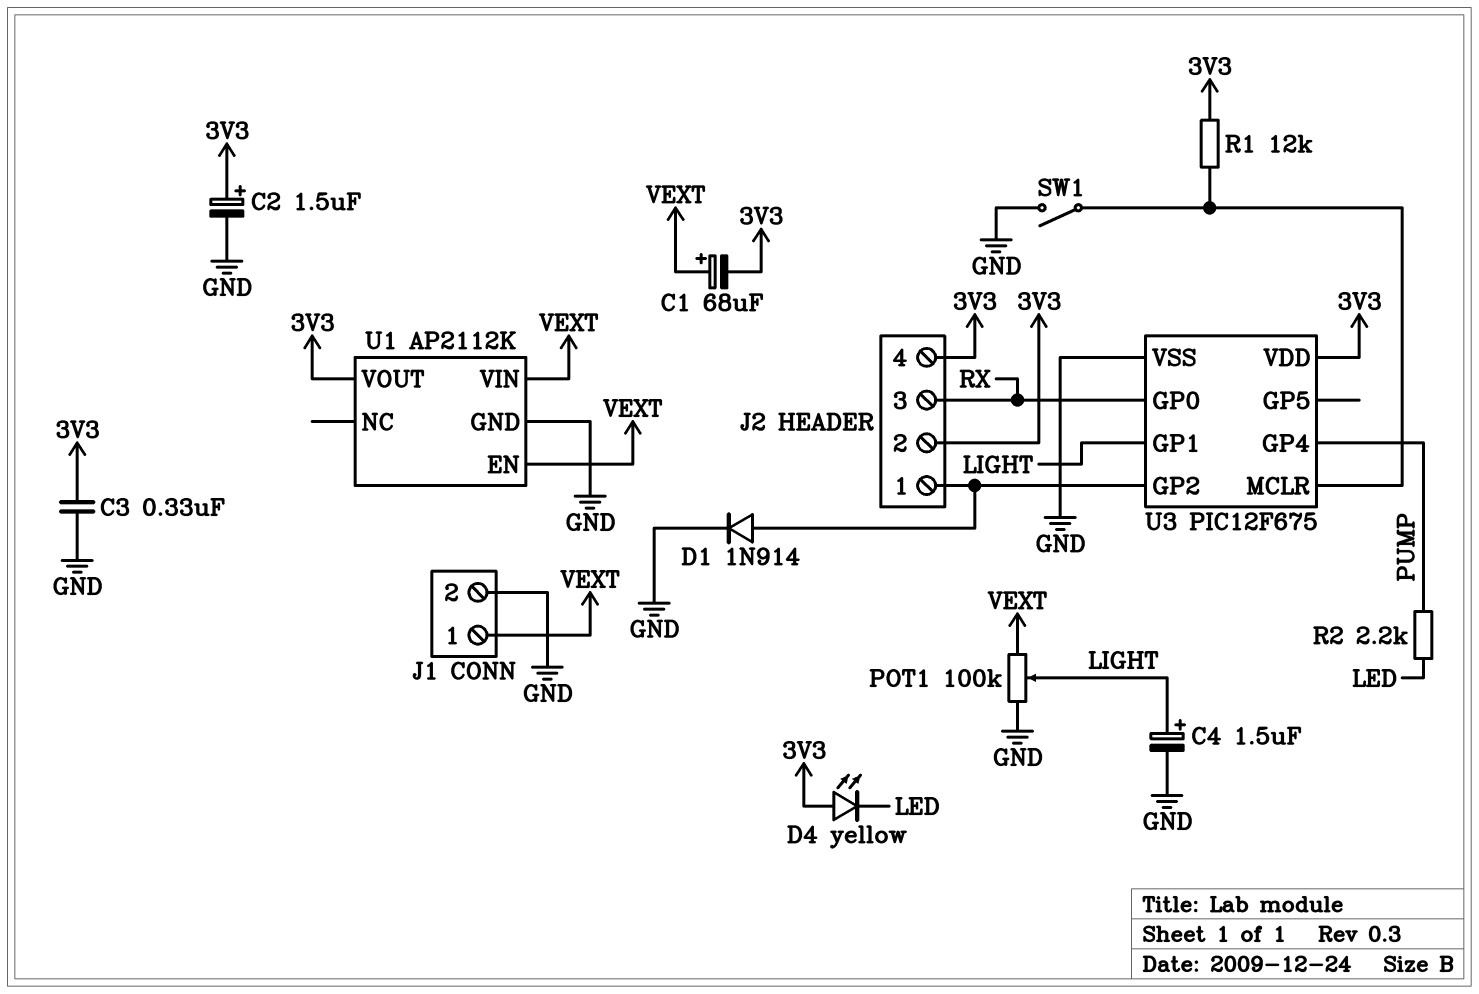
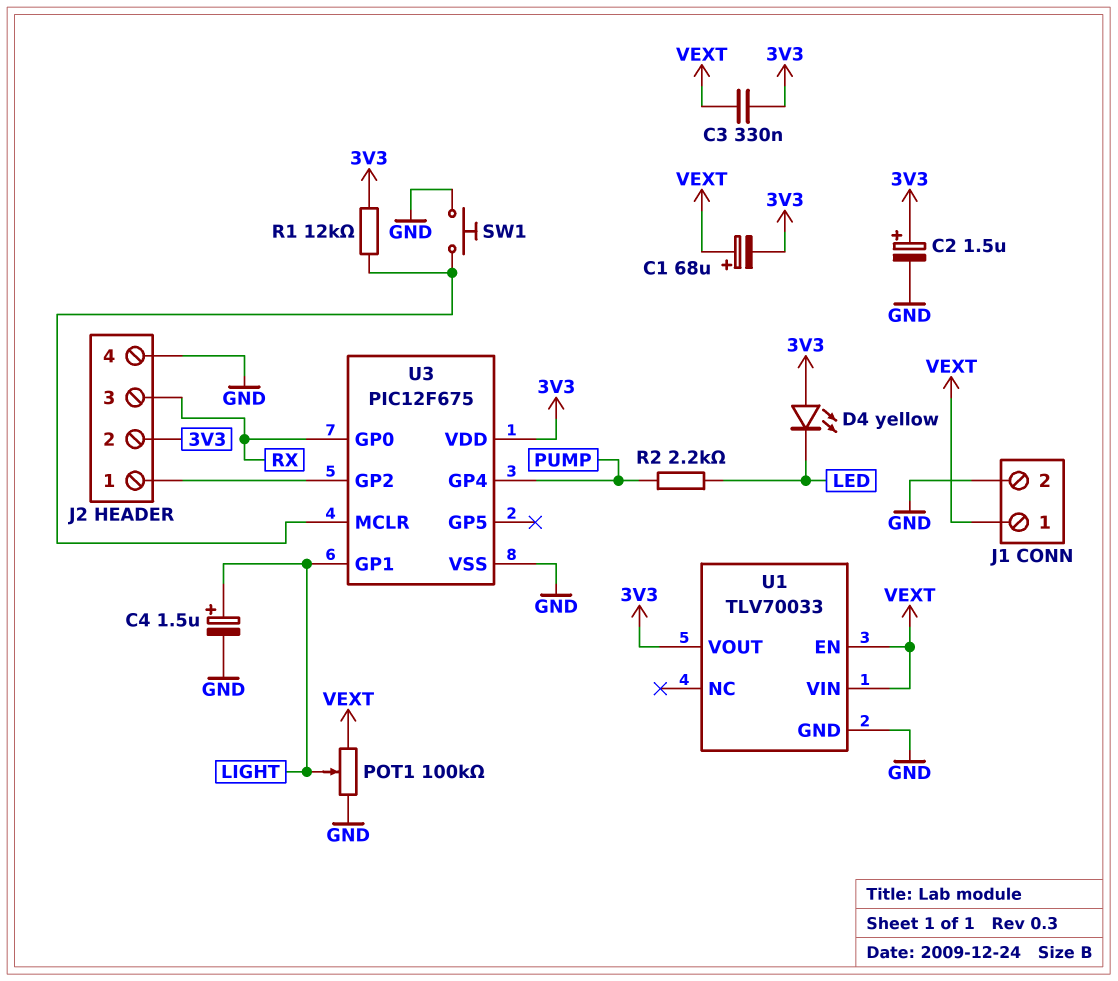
C3: 330nF (3V3, GND) -> 330nF (3V3, VEXT)
D1: diode 1N914 (A J2/1, K GND) -> none
J2 pin 4: 3V3 -> GND
SW1: switch (GND, U3/MCLR) -> button (GND, U3/MCLR)
U1: AP2112K -> TLV70033

